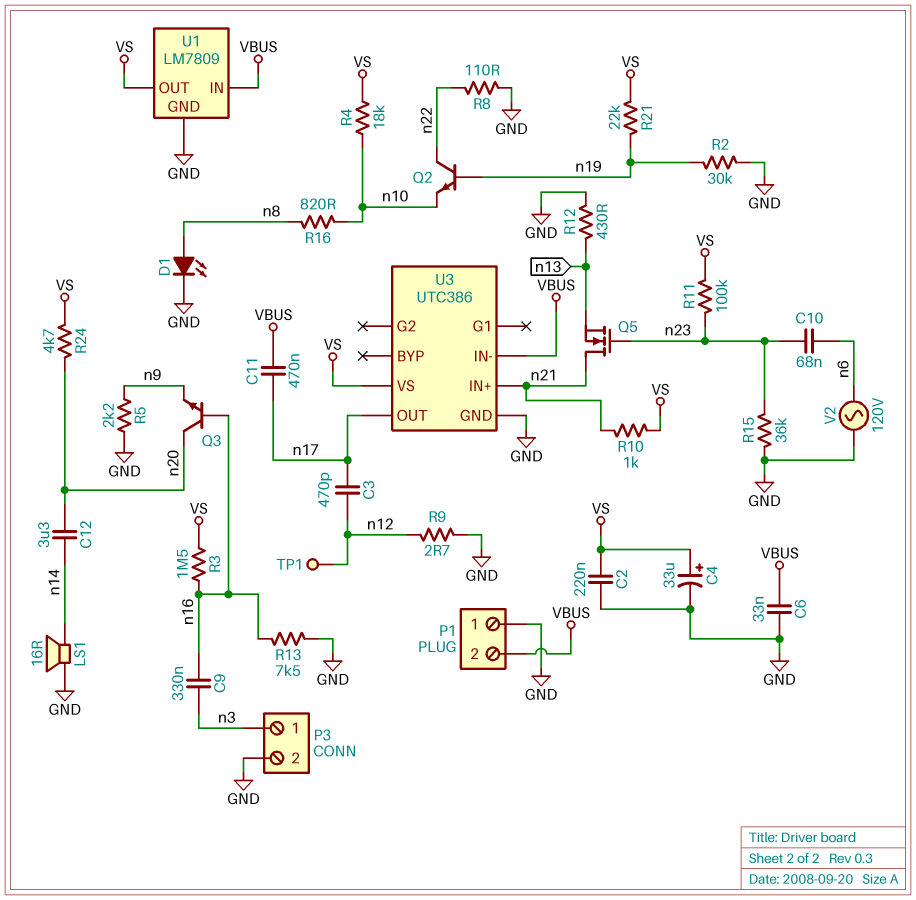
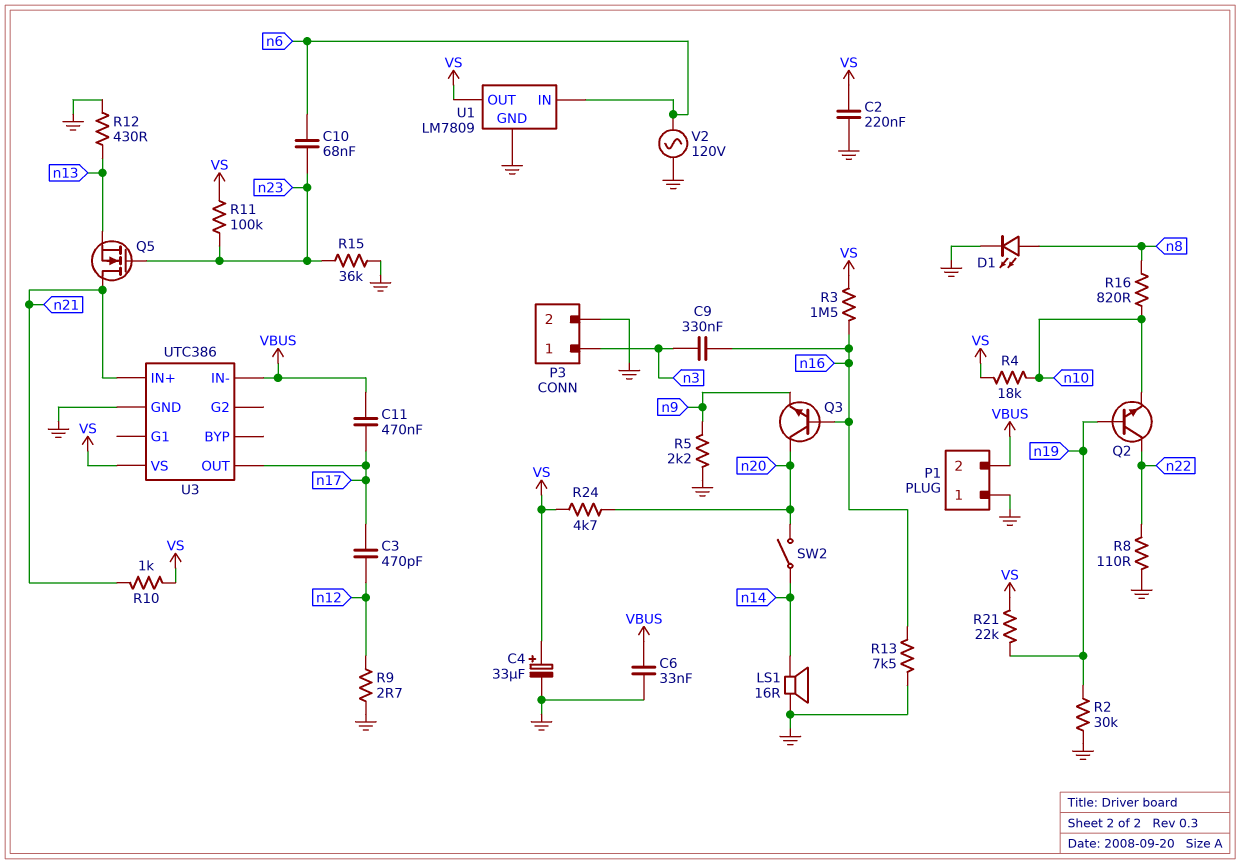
C12: 3.3uF (n14, n20) -> none
SW2: none -> switch (n14, n20)
TP1: test point (n12) -> none
U1 pin IN: VBUS -> n6

